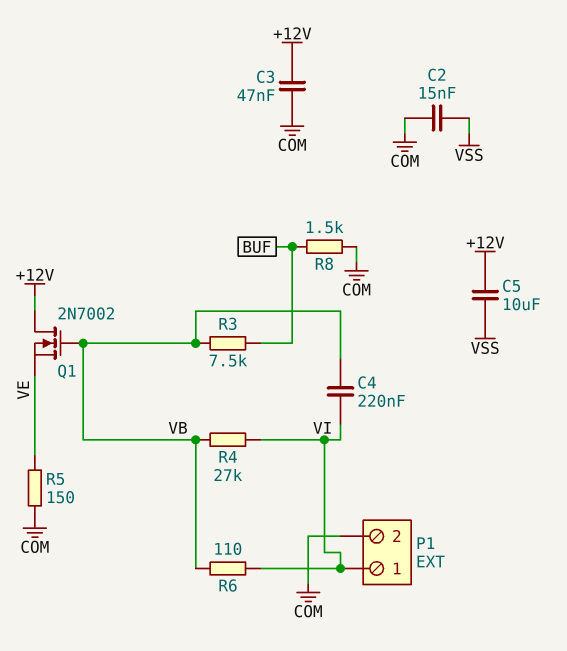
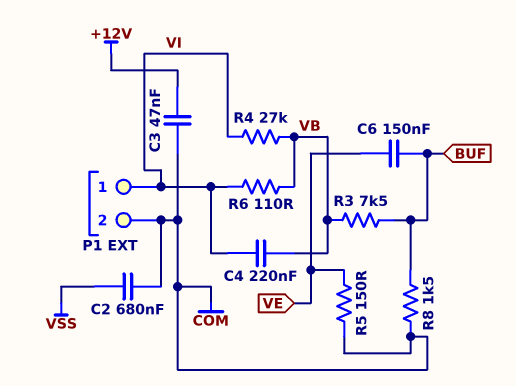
C2: 15nF (COM, VSS) -> 680nF (COM, VSS)
C5: 10uF (+12V, VSS) -> none
C6: none -> 150nF (BUF, VE)
Q1: NMOS 2N7002 (G VB, D +12V, S VE) -> none

